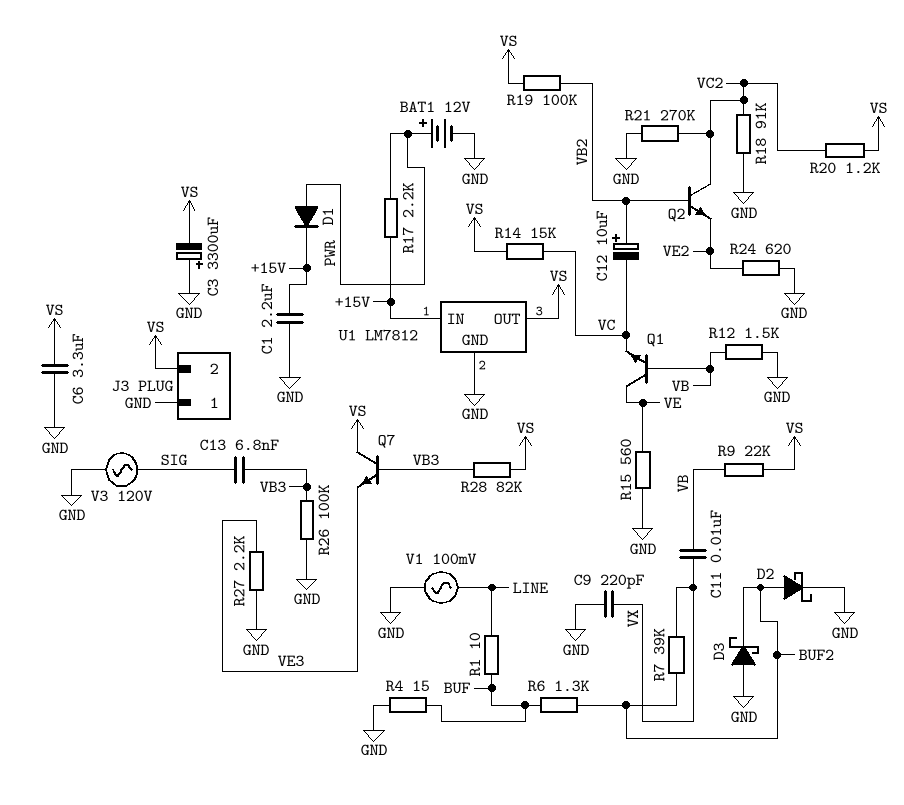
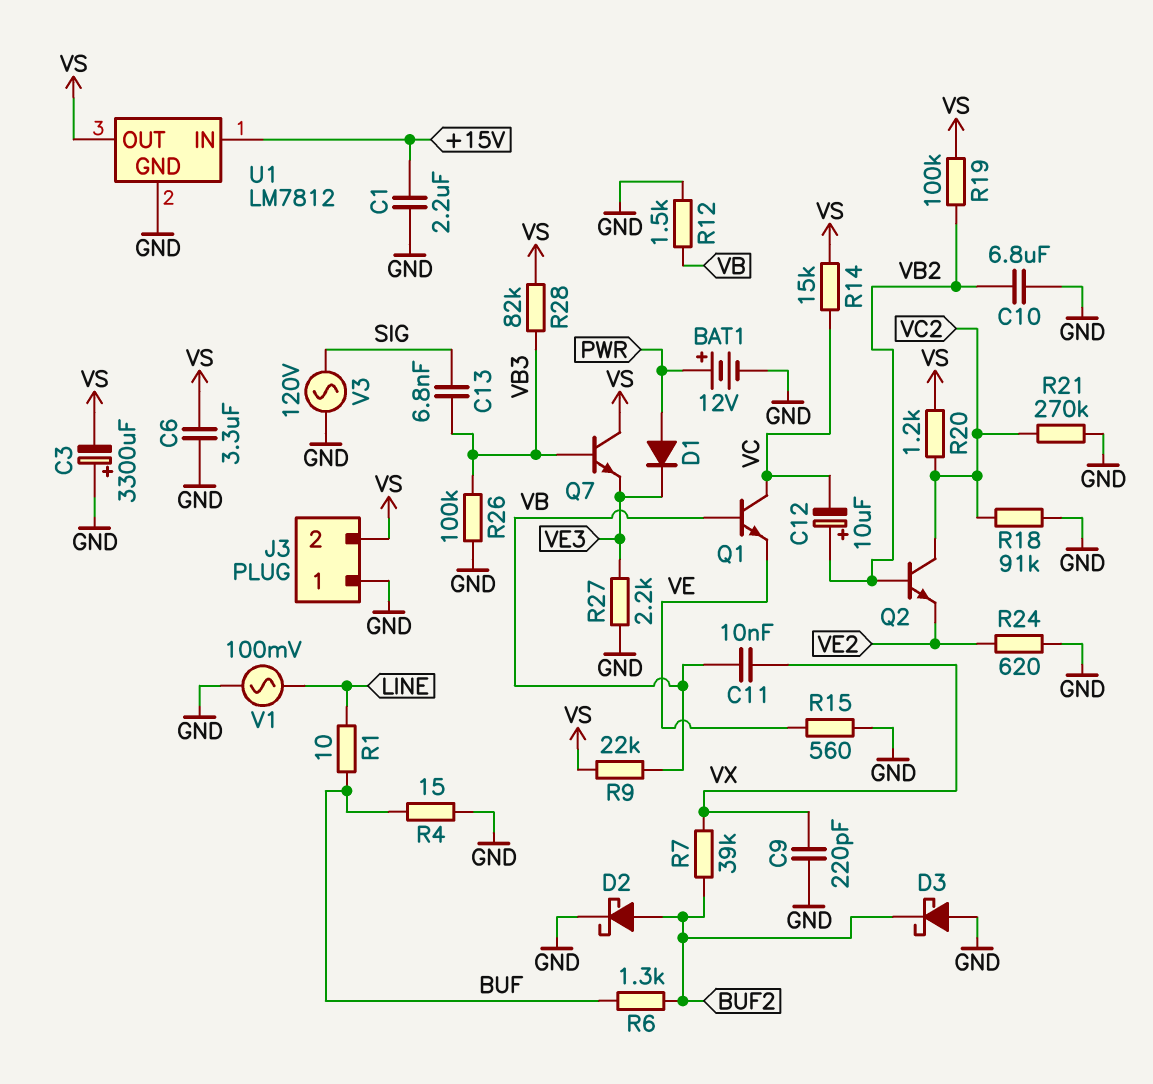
C10: none -> 6.8uF (GND, VB2)
D1: diode (A PWR, K +15V) -> diode (A PWR, K VE3)
Q1: NPN (B VB, C VE, E VC) -> NPN (B VB, C VC, E VE)
R17: 2.2k (+15V, PWR) -> none

